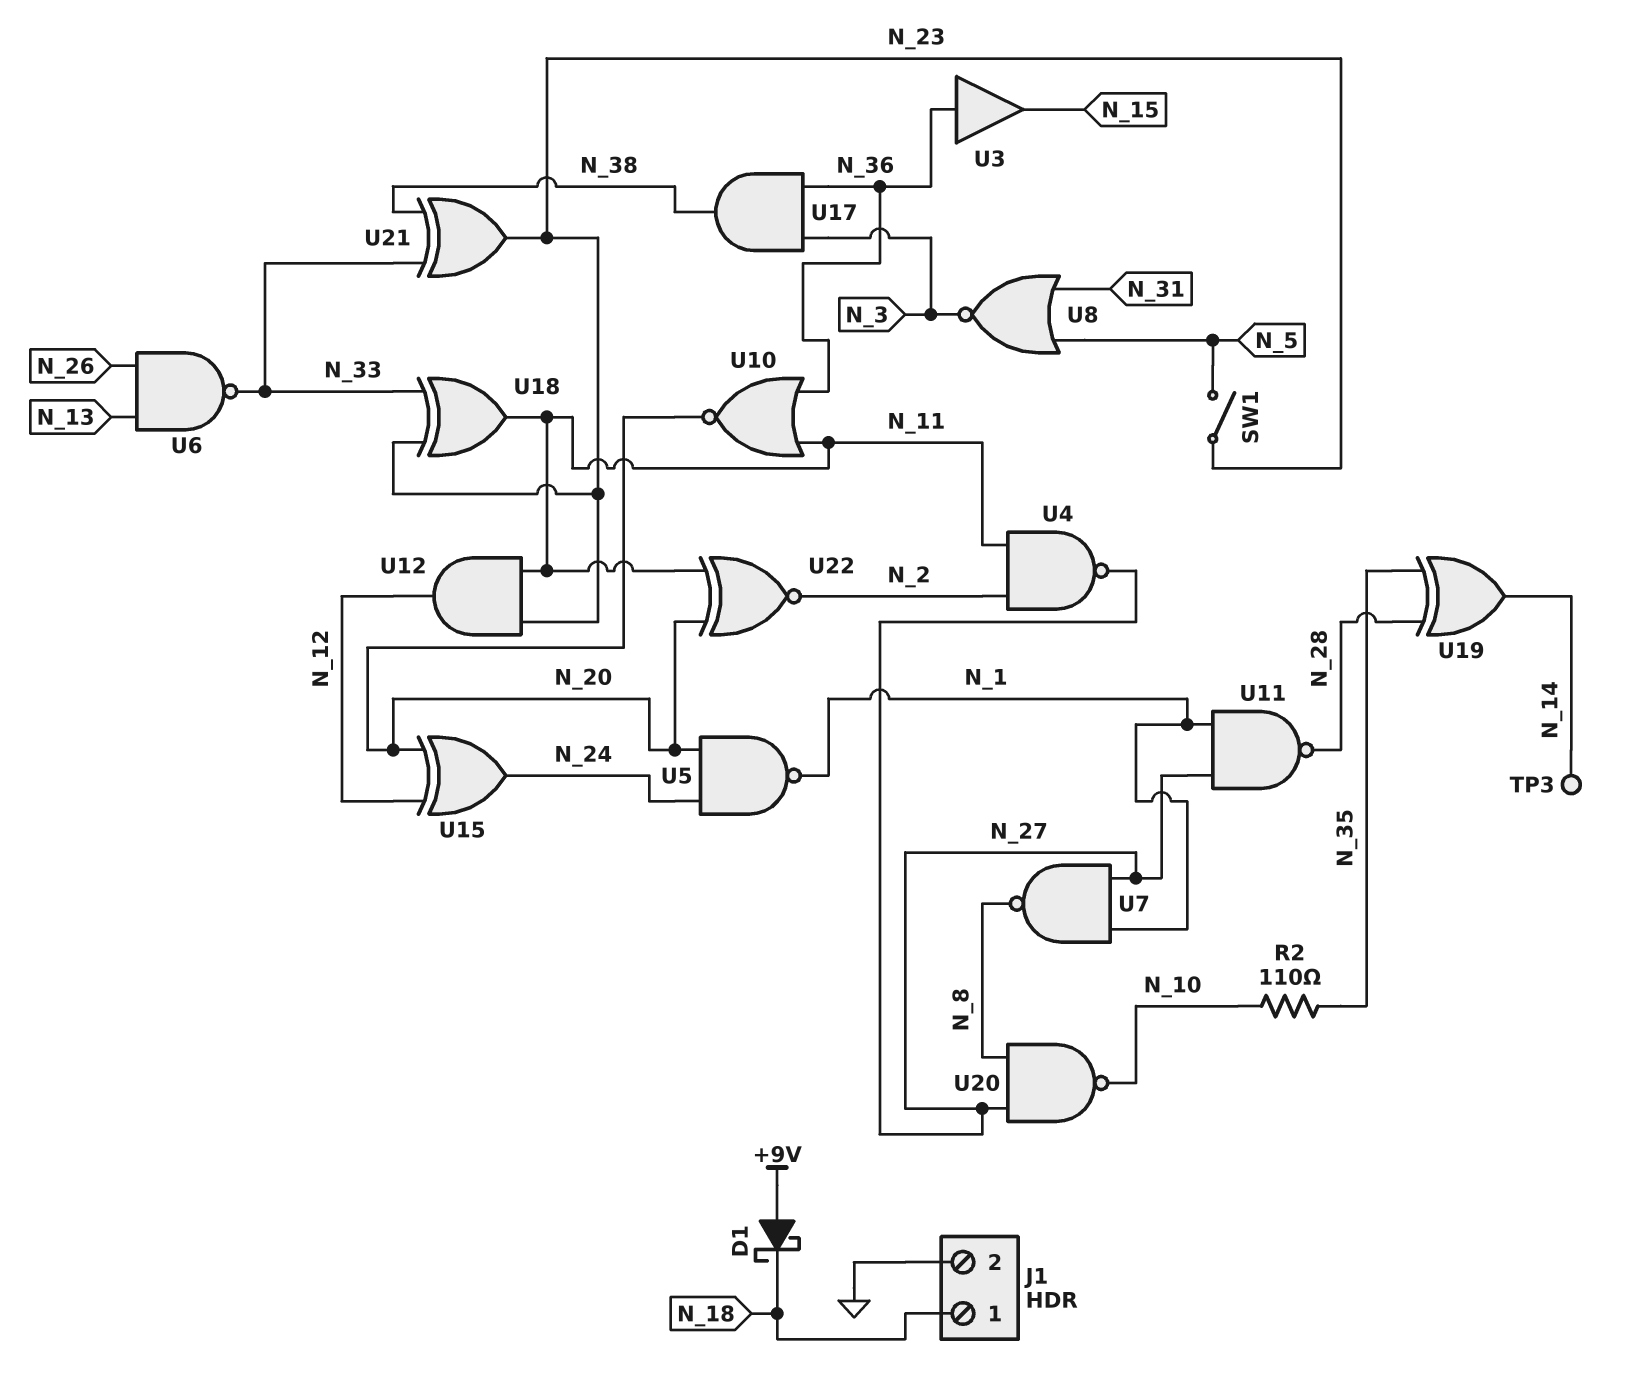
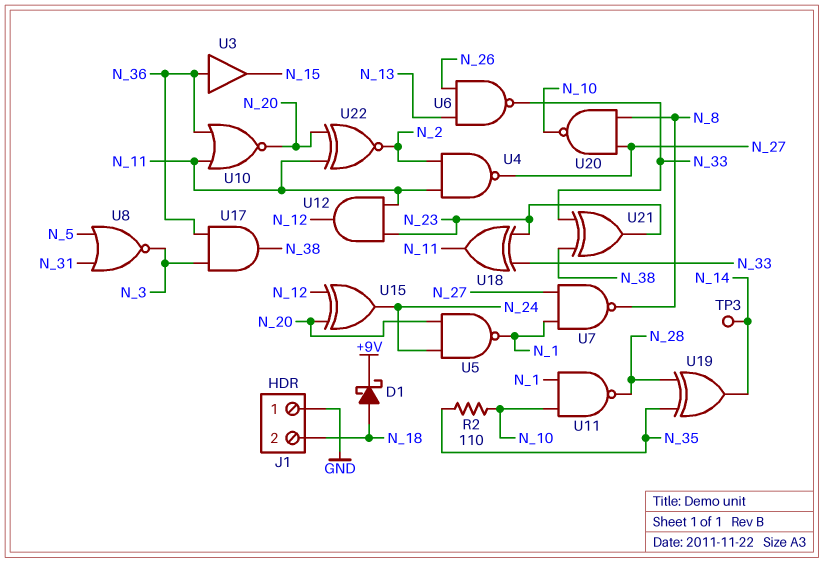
D1: schottky (A +9V, K N_18) -> schottky (A N_18, K +9V)
J1 pin 1: N_18 -> GND
J1 pin 2: GND -> N_18
SW1: switch (N_5, N_23) -> none
U11: NAND (in N_1, in N_27, out N_28) -> NAND (in N_1, in N_10, out N_28)

